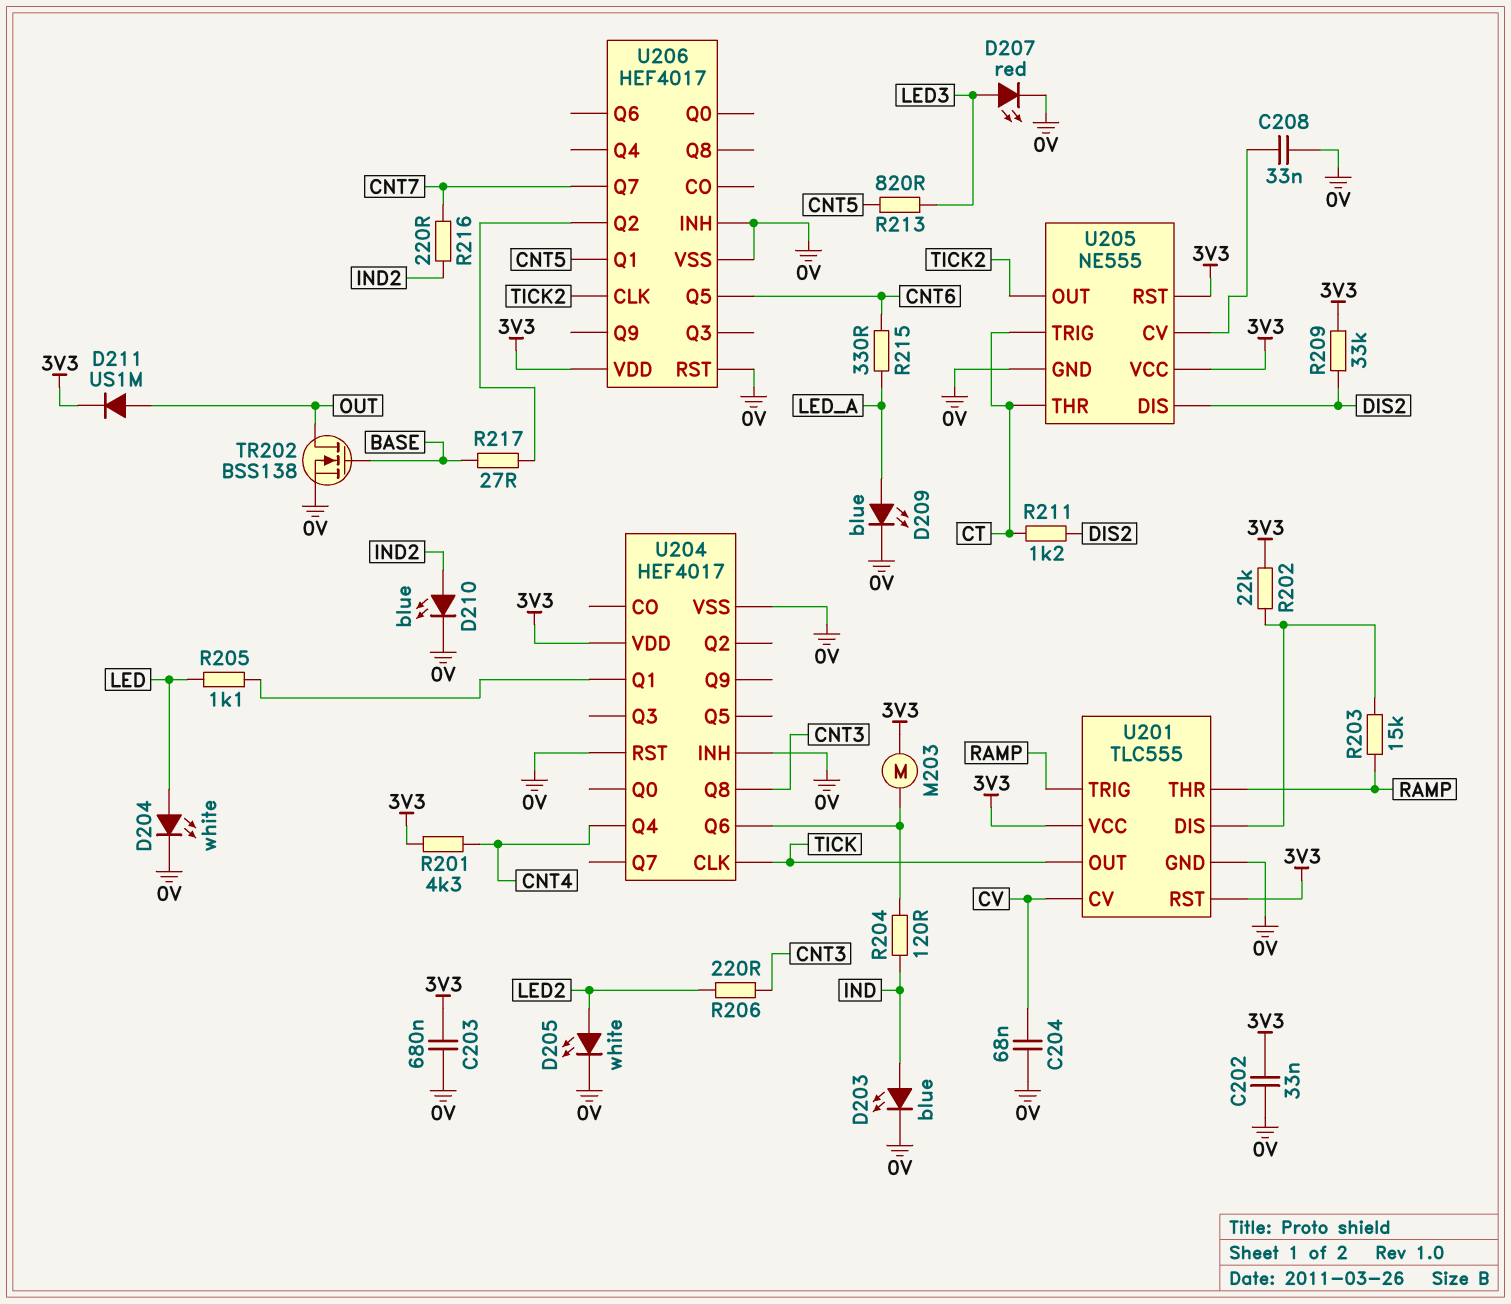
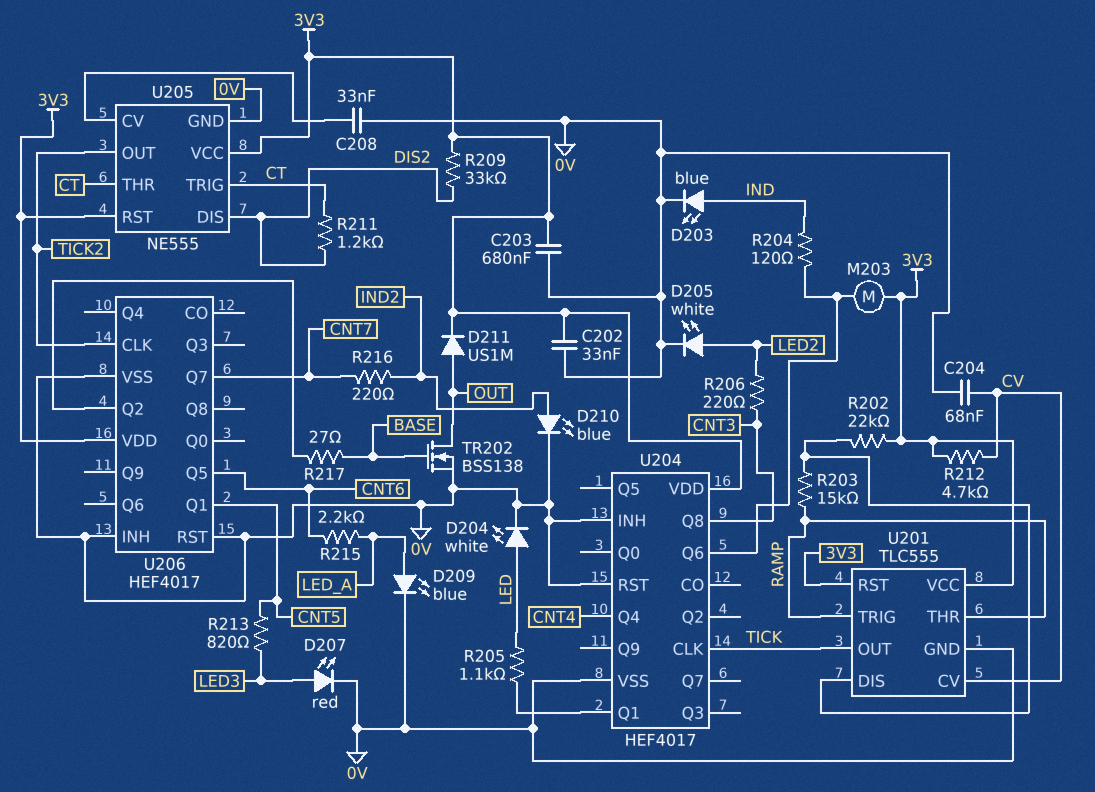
R201: 4.3k (3V3, CNT4) -> none
R212: none -> 4.7k (3V3, CV)
R215: 330 (CNT6, LED_A) -> 2.2k (CNT6, LED_A)

